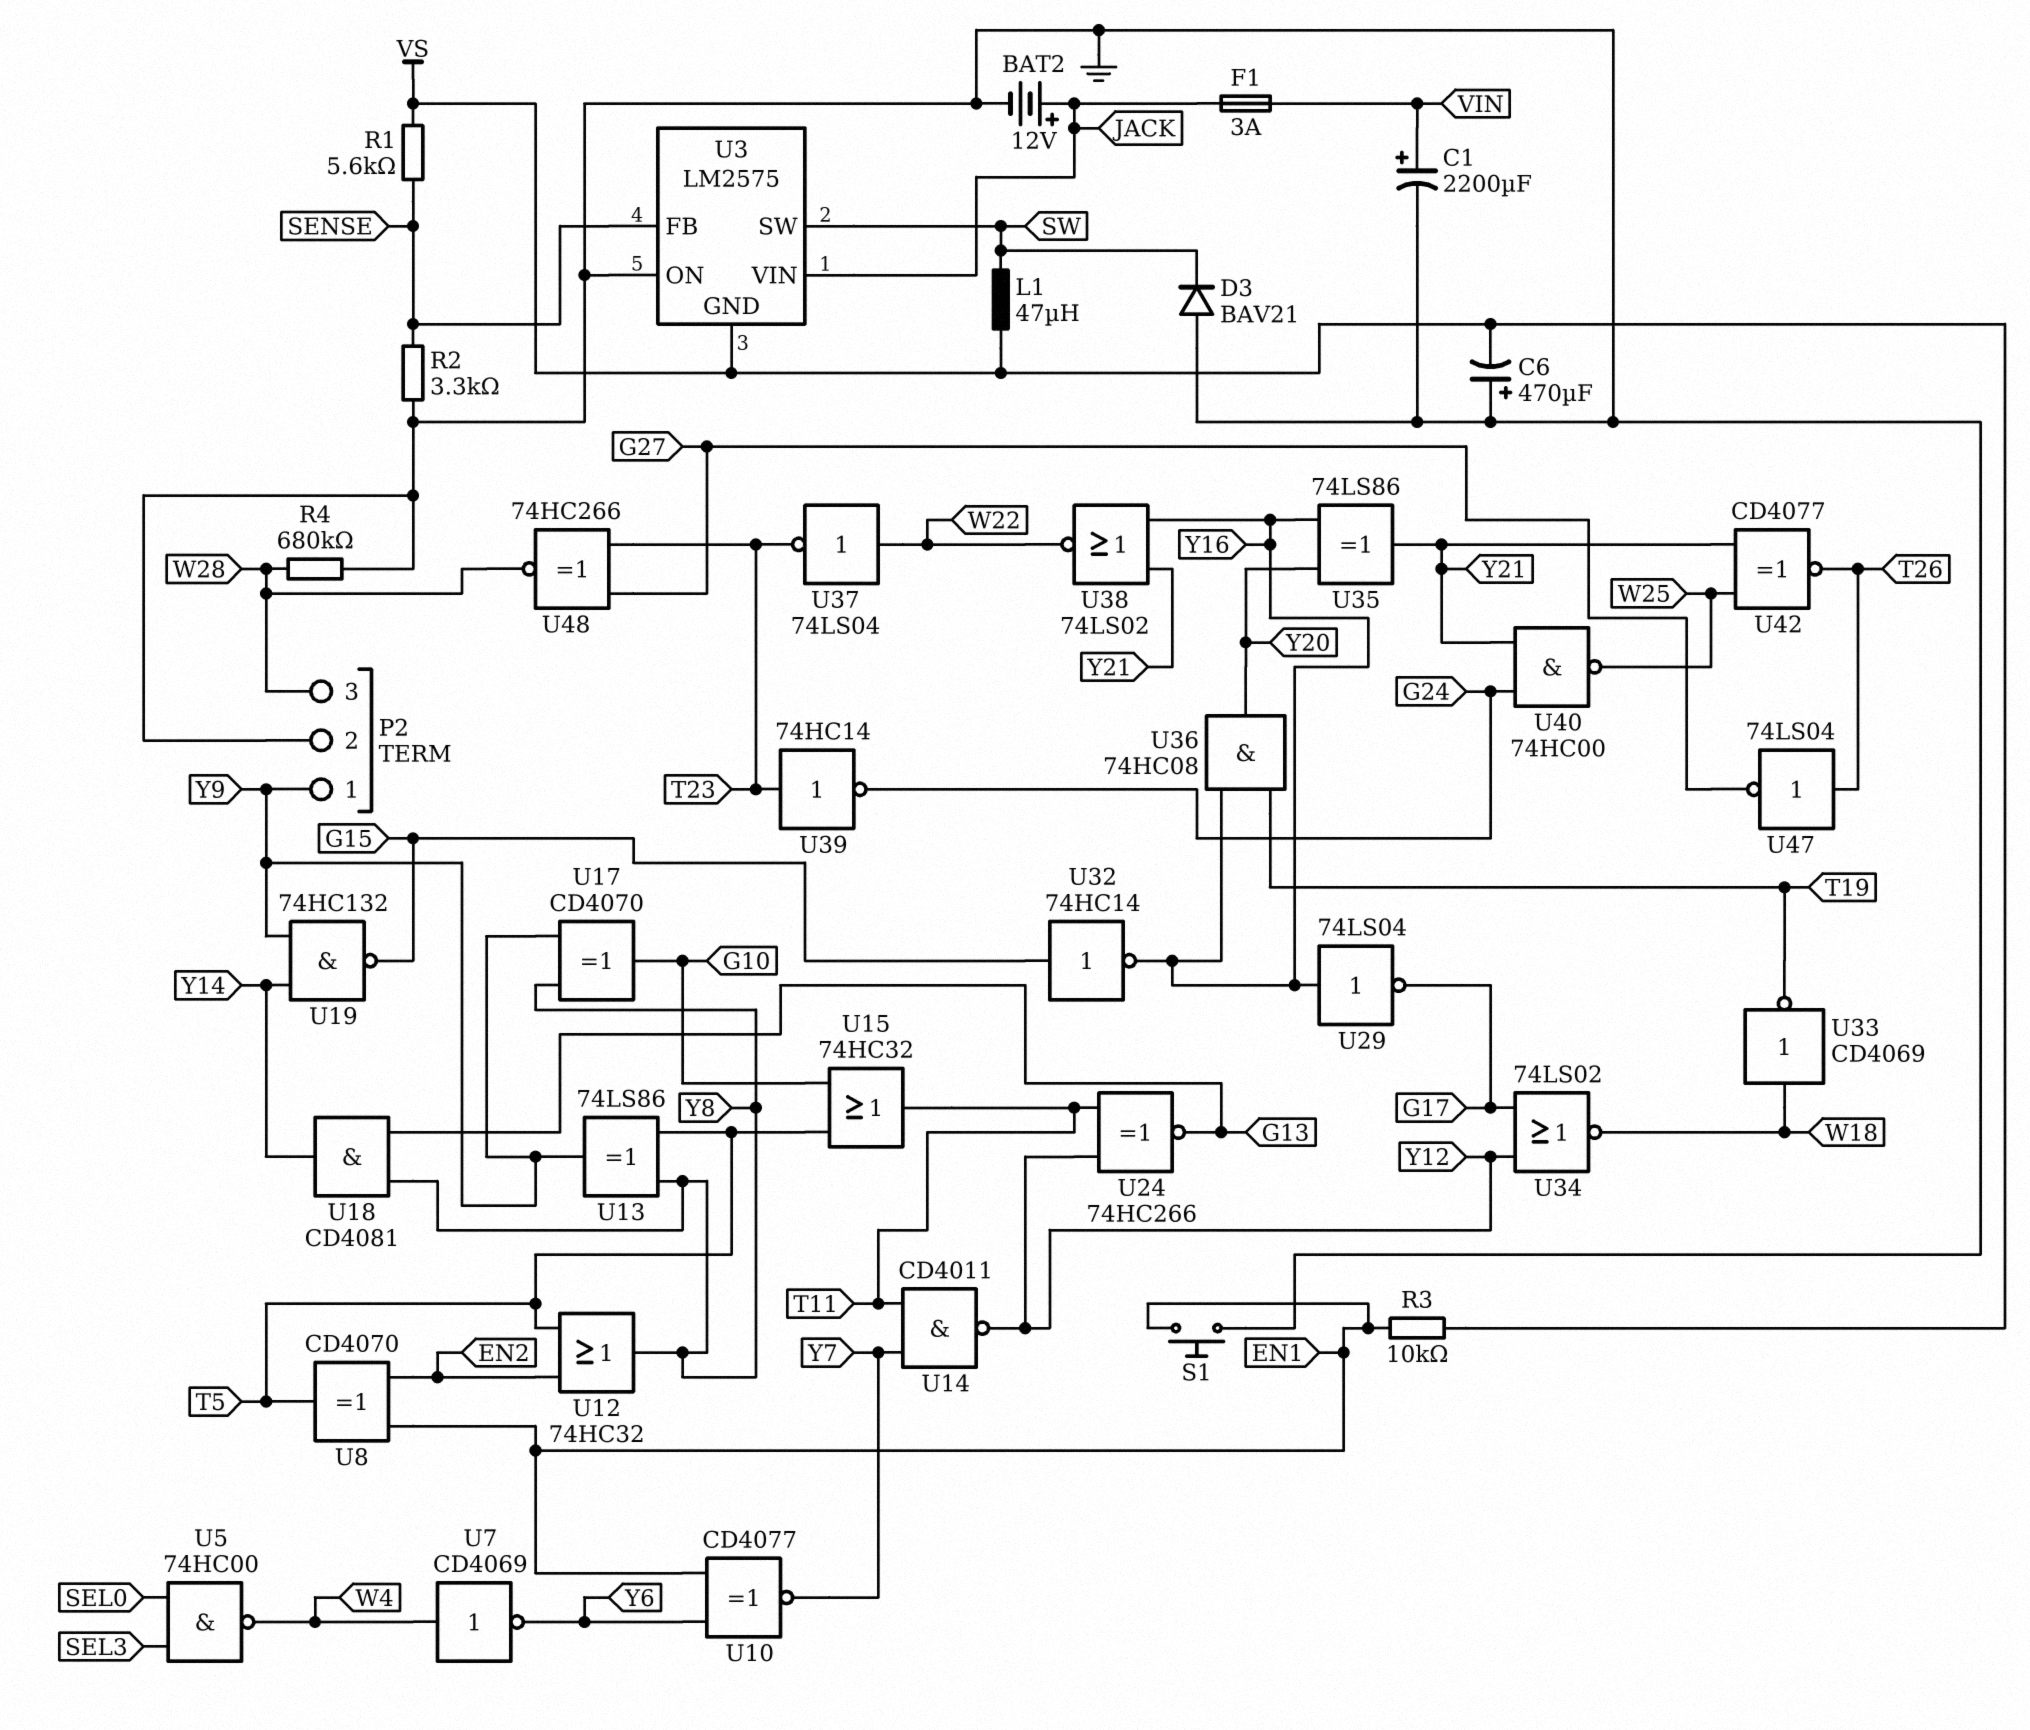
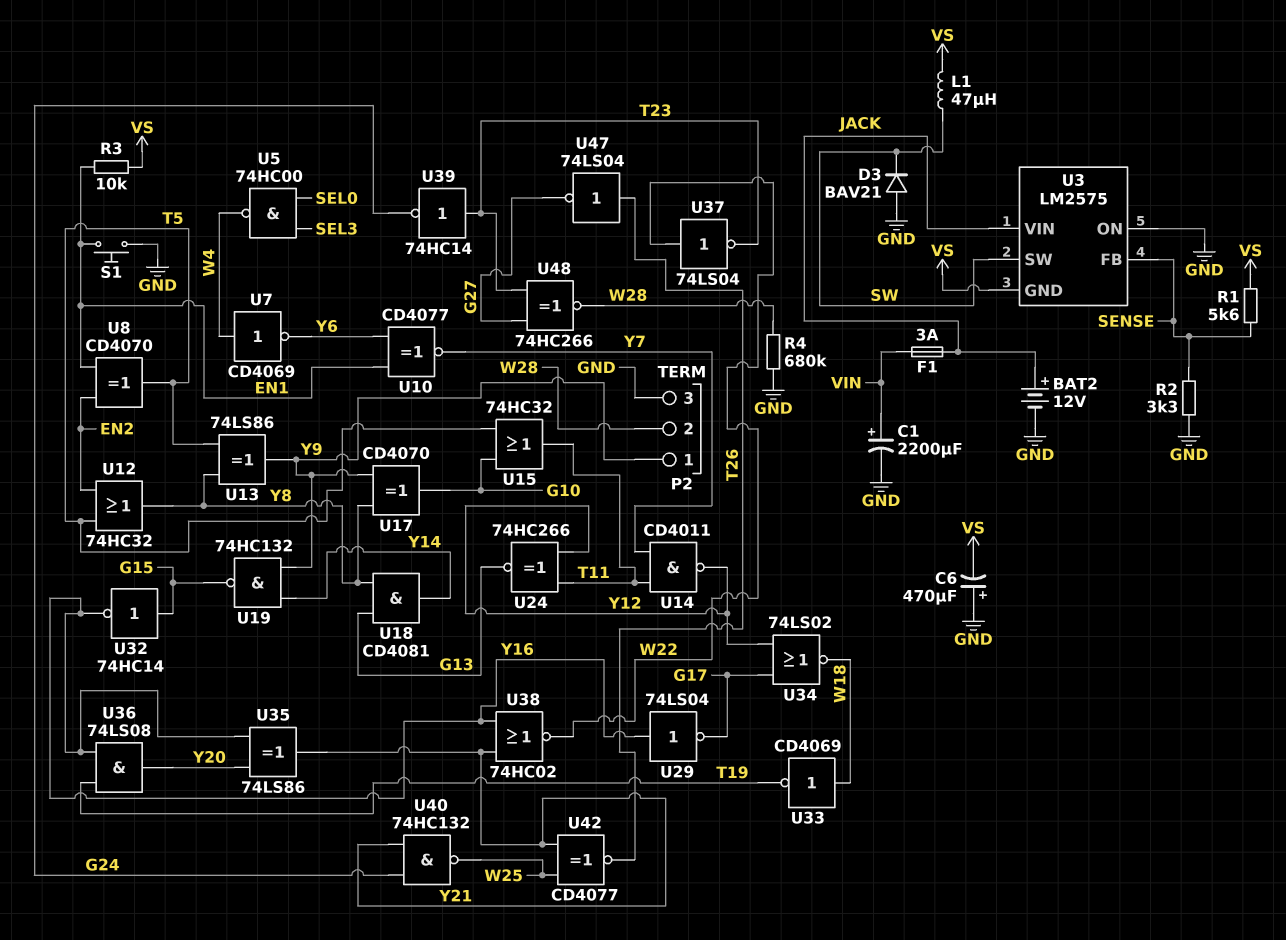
P2 pin 2: GND -> W28
P2 pin 3: W28 -> GND
U36: AND 74HC08 (in T19, in Y16, out Y20) -> AND 74LS08 (in T19, in Y16, out Y20)
U38: NOR 74LS02 (in Y16, in Y21, out W22) -> NOR 74HC02 (in Y16, in Y21, out W22)
U40: NAND 74HC00 (in G24, in Y21, out W25) -> NAND 74HC132 (in G24, in Y21, out W25)

